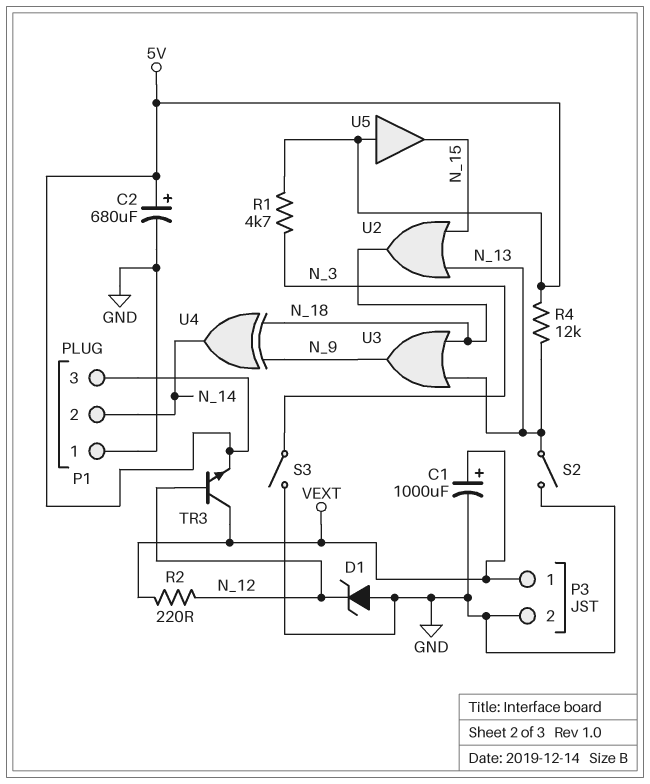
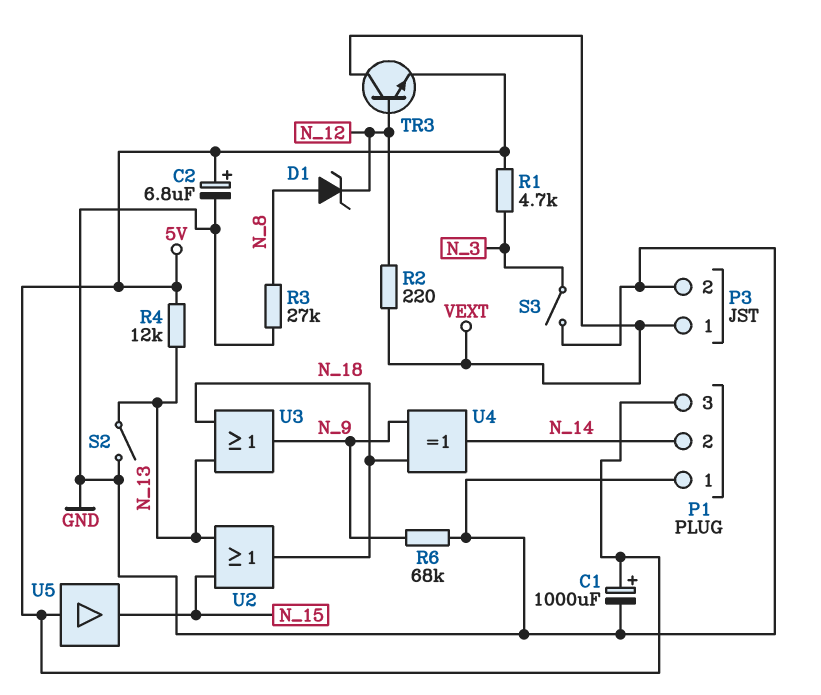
C1: 1000uF (plus VEXT, minus GND) -> 1000uF (plus 5V, minus GND)
C2: 680uF (plus 5V, minus GND) -> 6.8uF (plus 5V, minus GND)
D1: zener (A GND, K N_12) -> zener (A N_8, K N_12)
R3: none -> 27k (GND, N_8)
R6: none -> 68k (GND, N_9)

